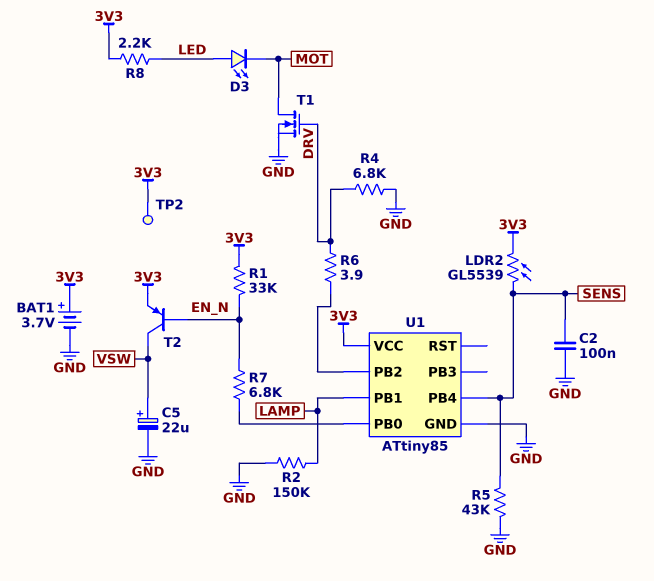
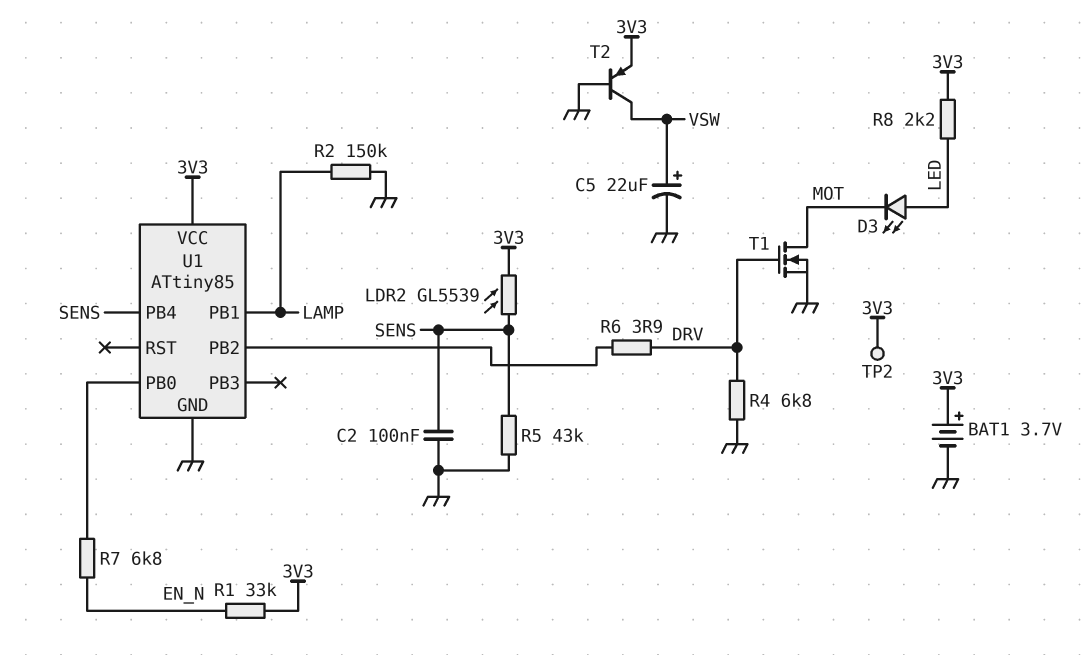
T2: PNP (B EN_N, C VSW, E 3V3) -> PNP (B GND, C VSW, E 3V3)

